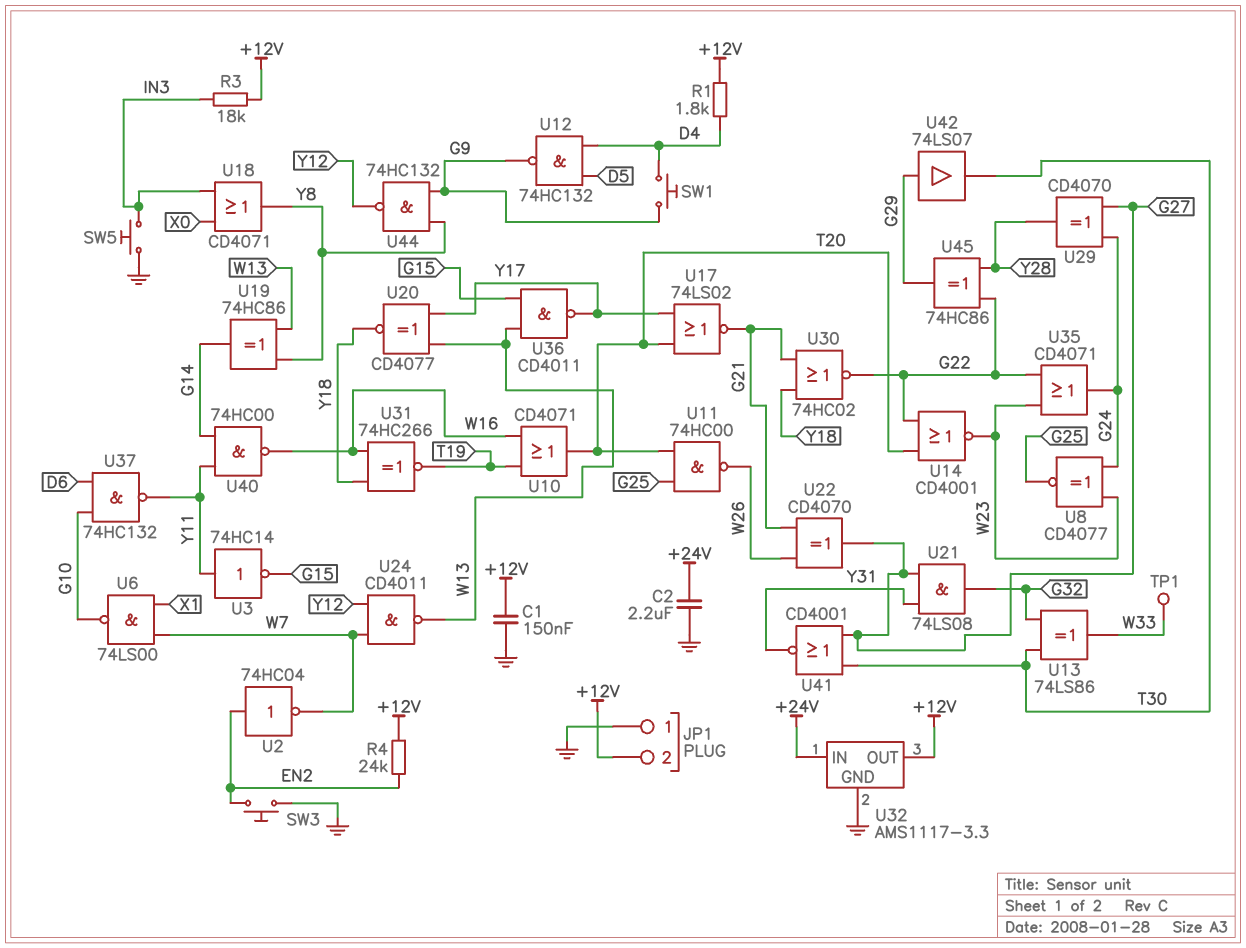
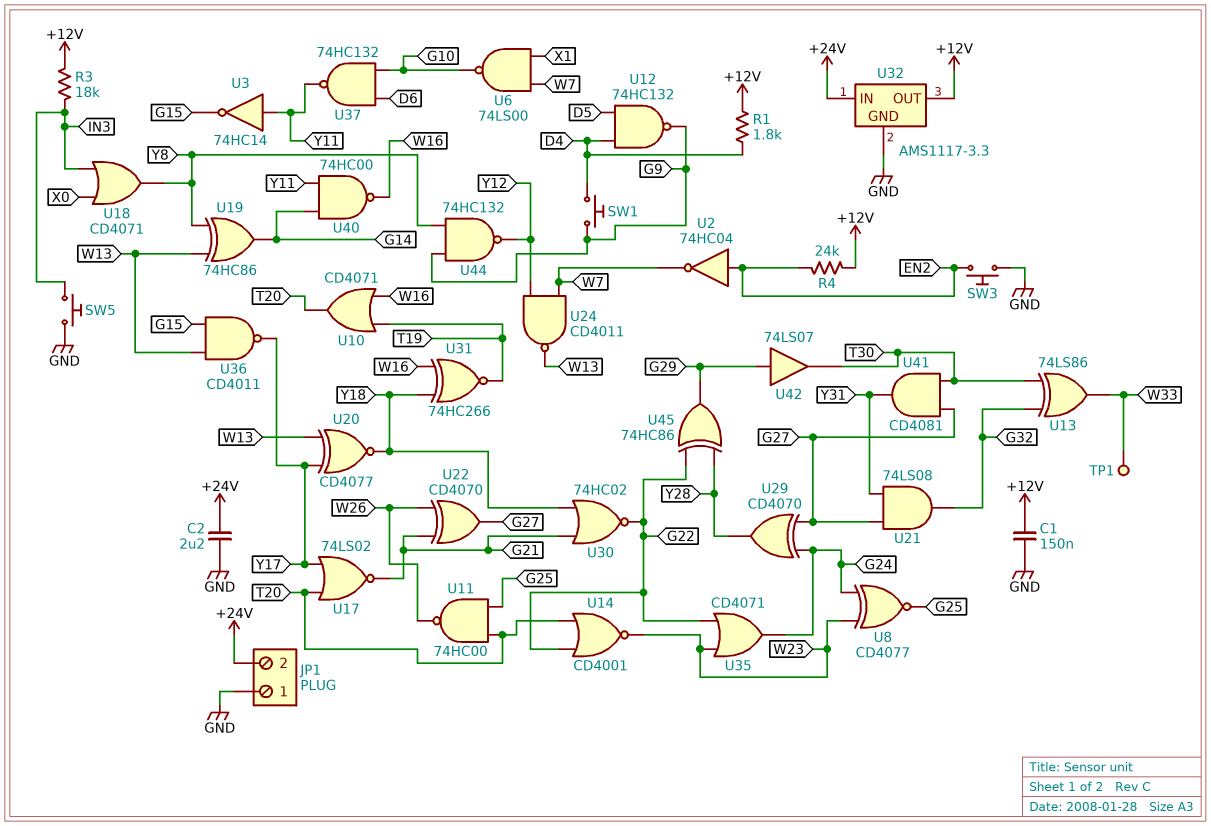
JP1 pin 2: +12V -> +24V
U41: NOR CD4001 (in G27, in T30, out Y31) -> AND CD4081 (in G27, in T30, out Y31)

